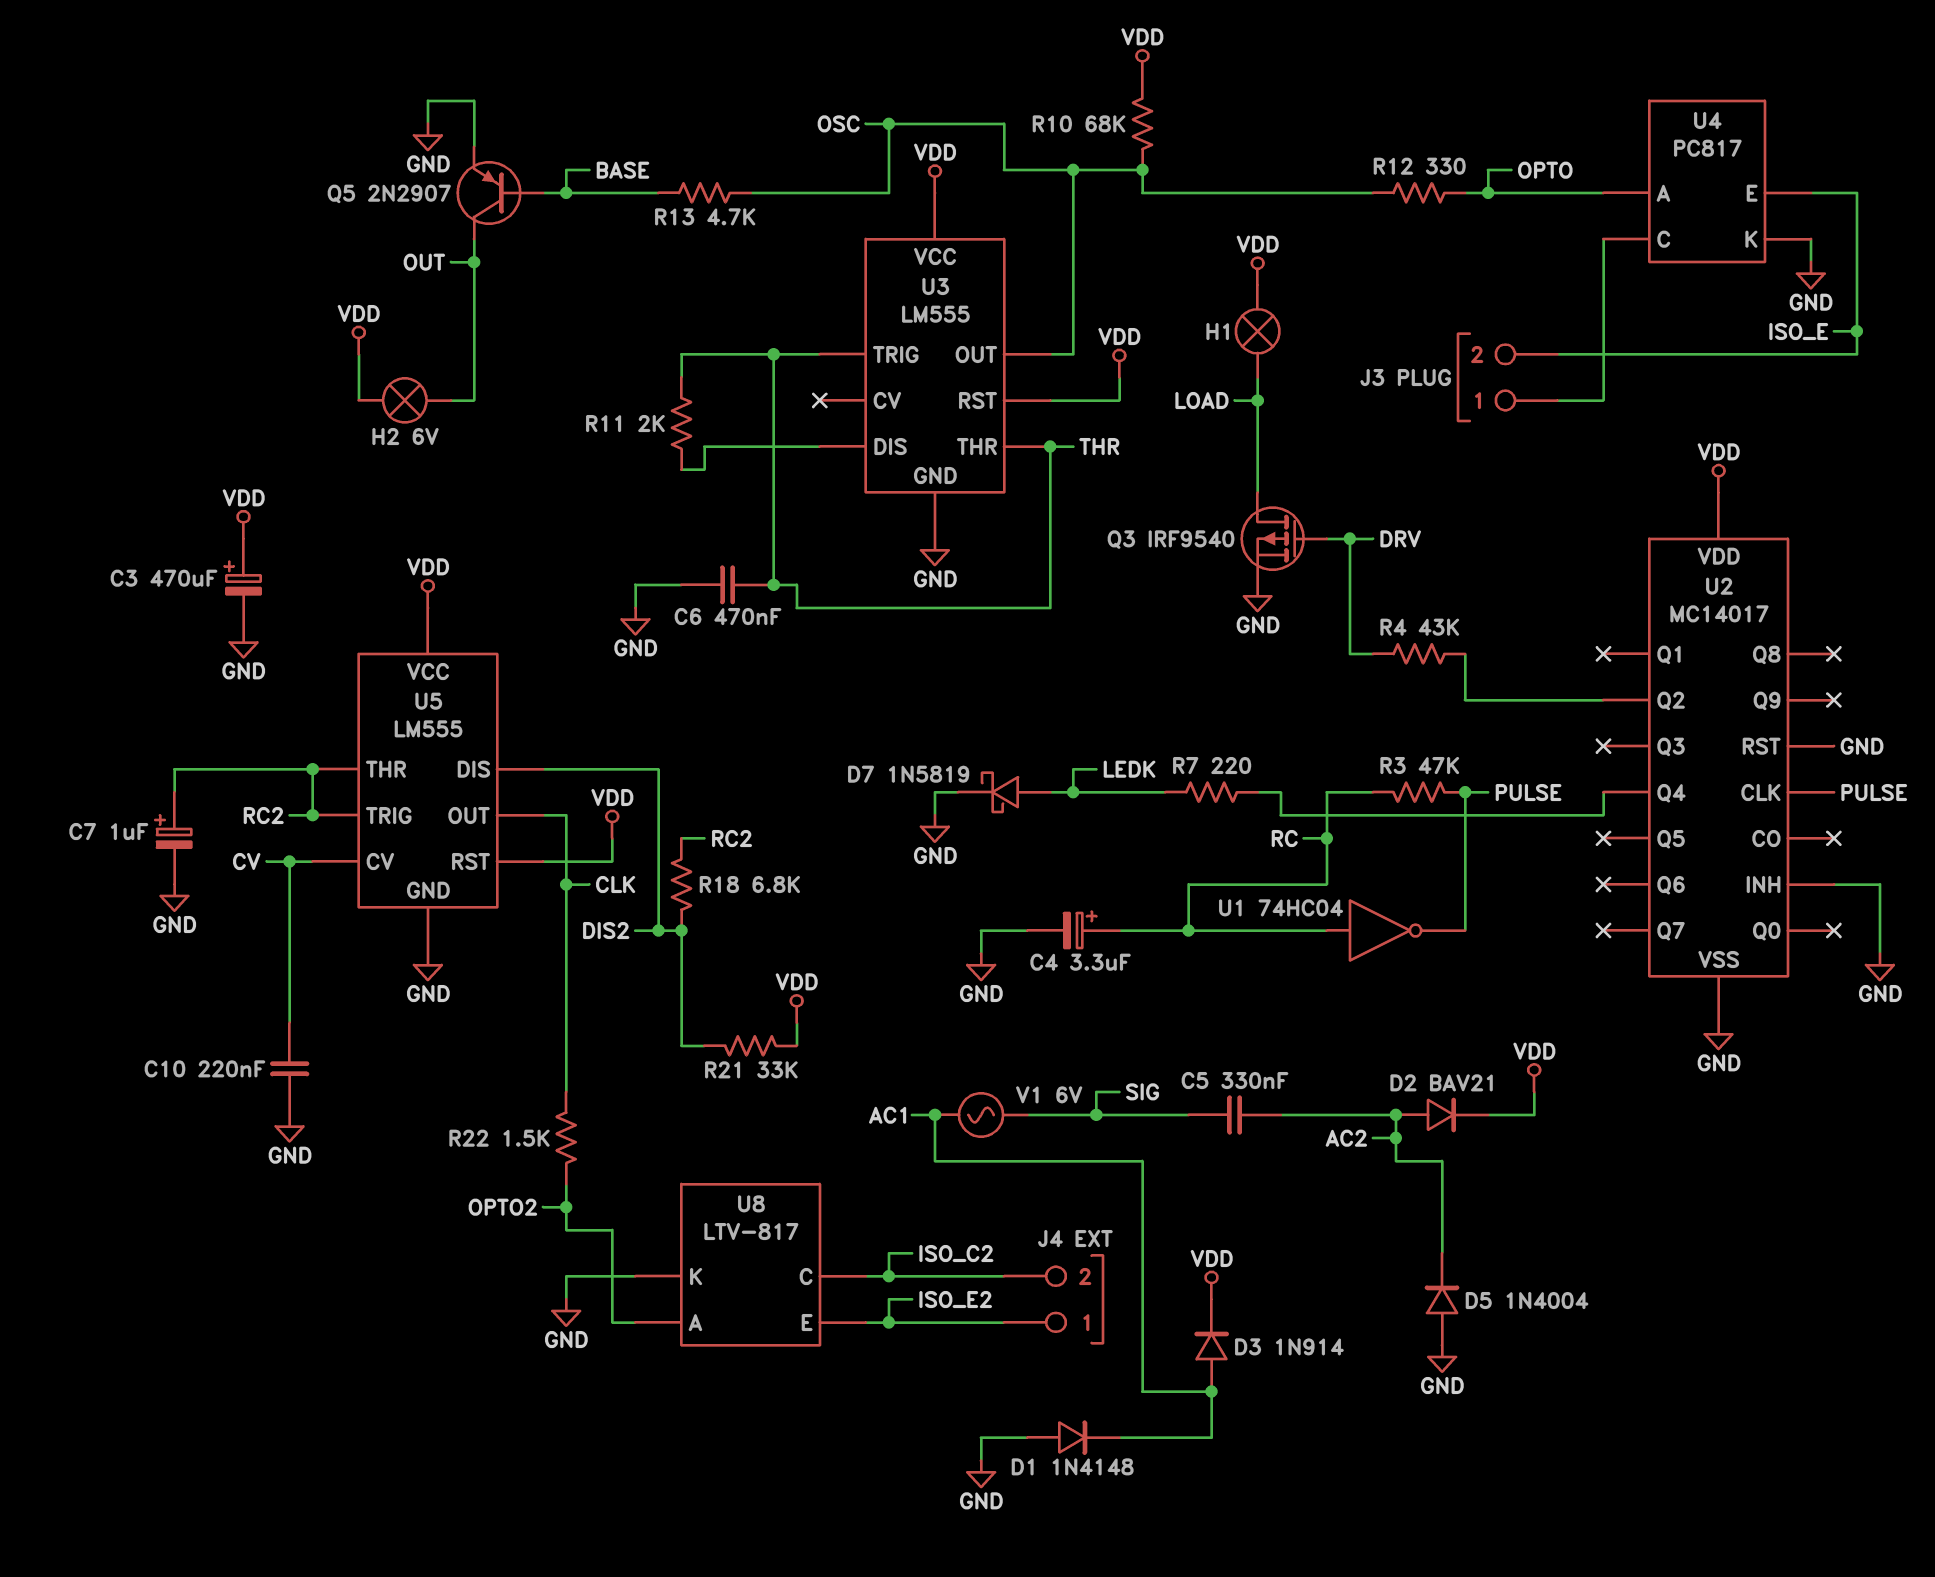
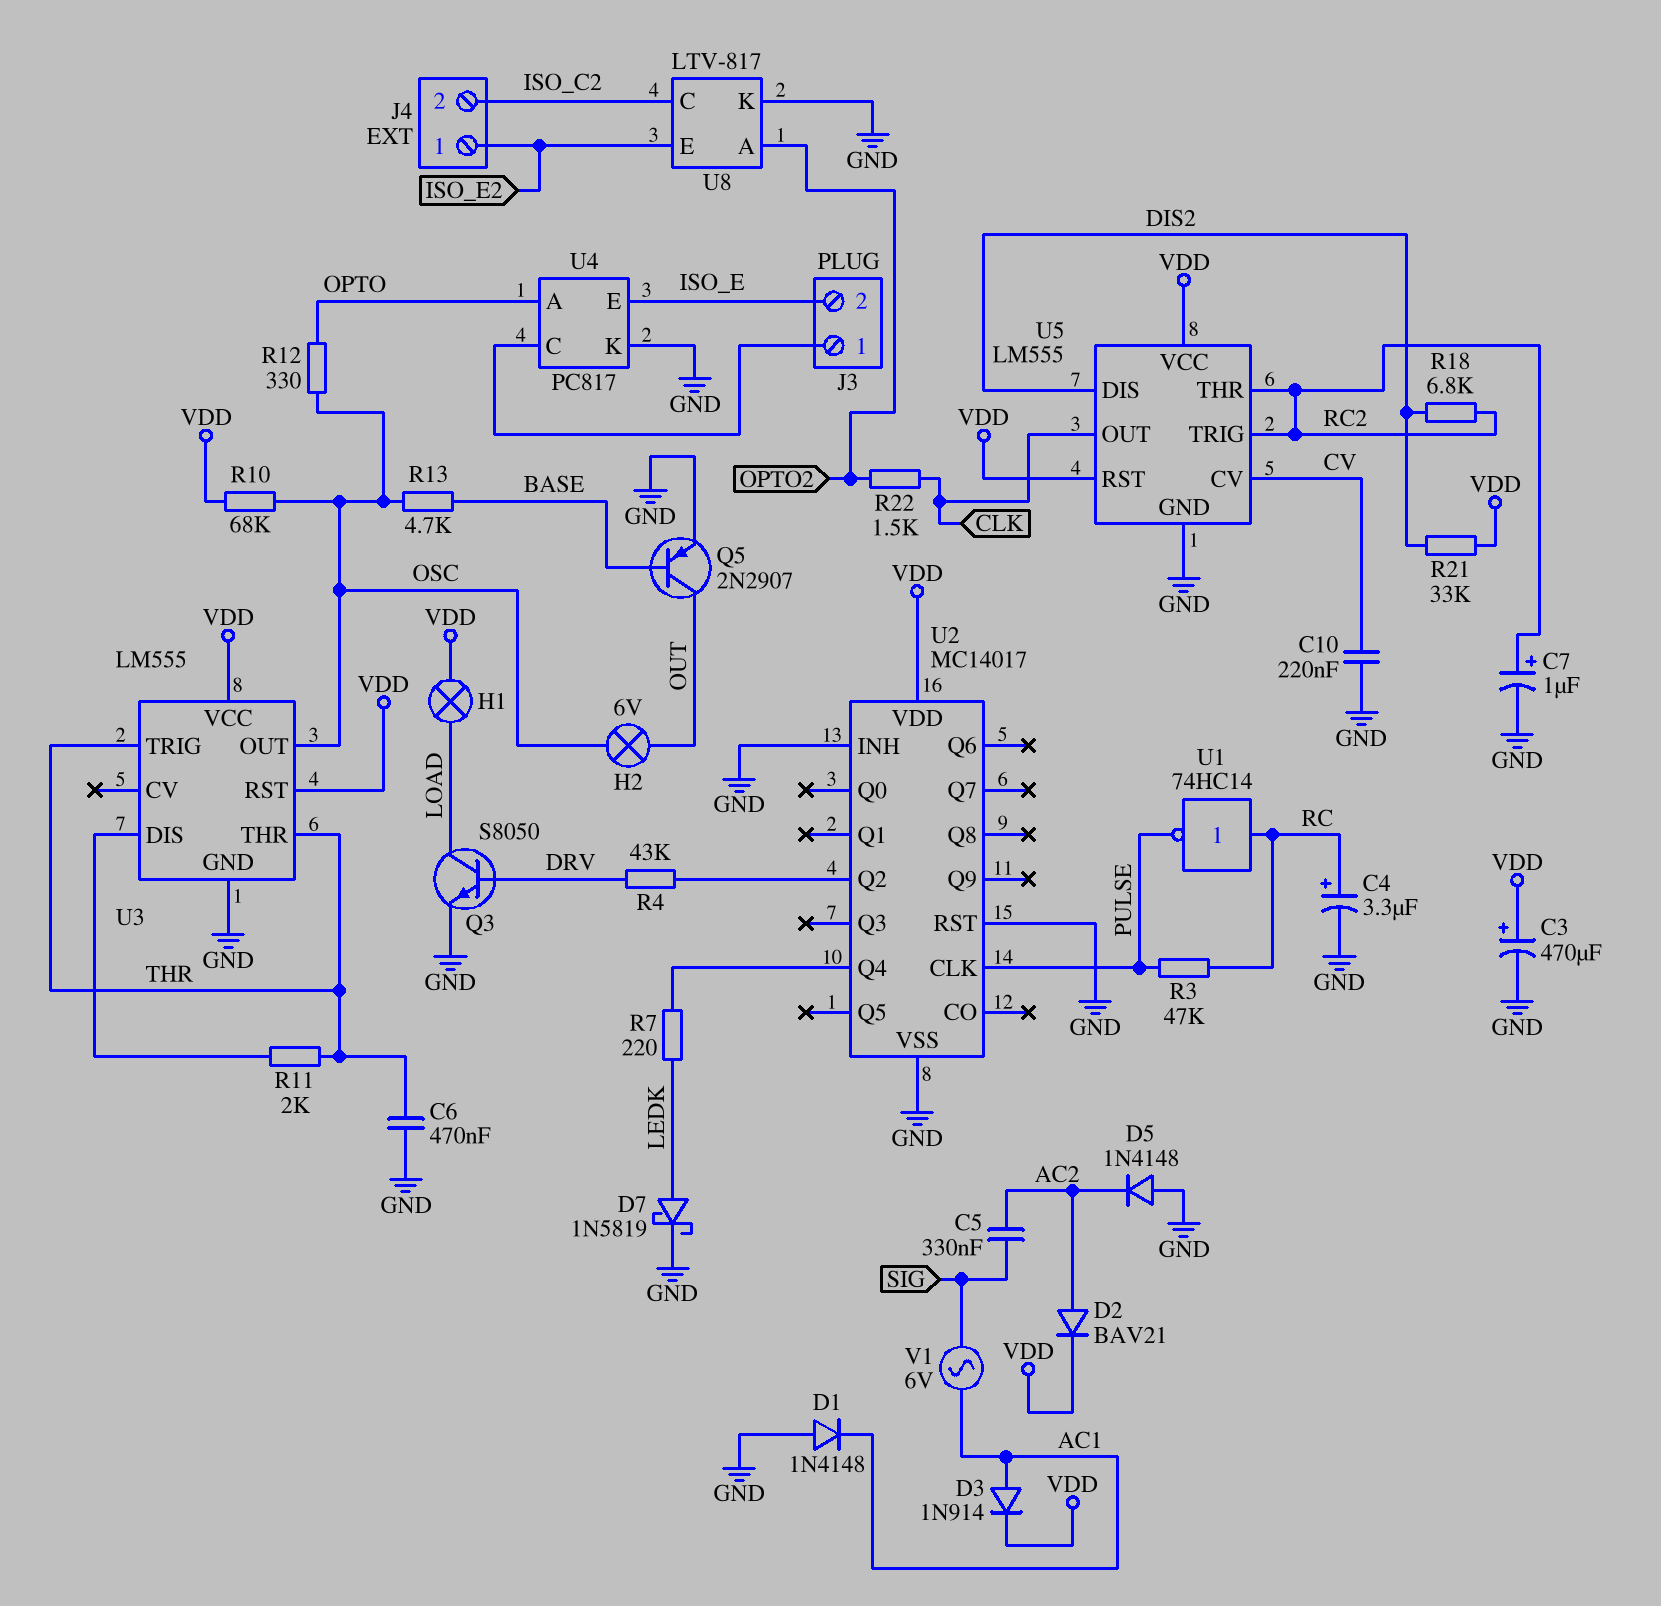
D5: diode 1N4004 (A GND, K AC2) -> diode 1N4148 (A GND, K AC2)
H2: lamp 6V (OUT, VDD) -> lamp 6V (OSC, OUT)
Q3: PMOS IRF9540 (G DRV, D LOAD, S GND) -> NPN S8050 (B DRV, C LOAD, E GND)
U1: NOT 74HC04 (in RC, out PULSE) -> NOT 74HC14 (in RC, out PULSE)

